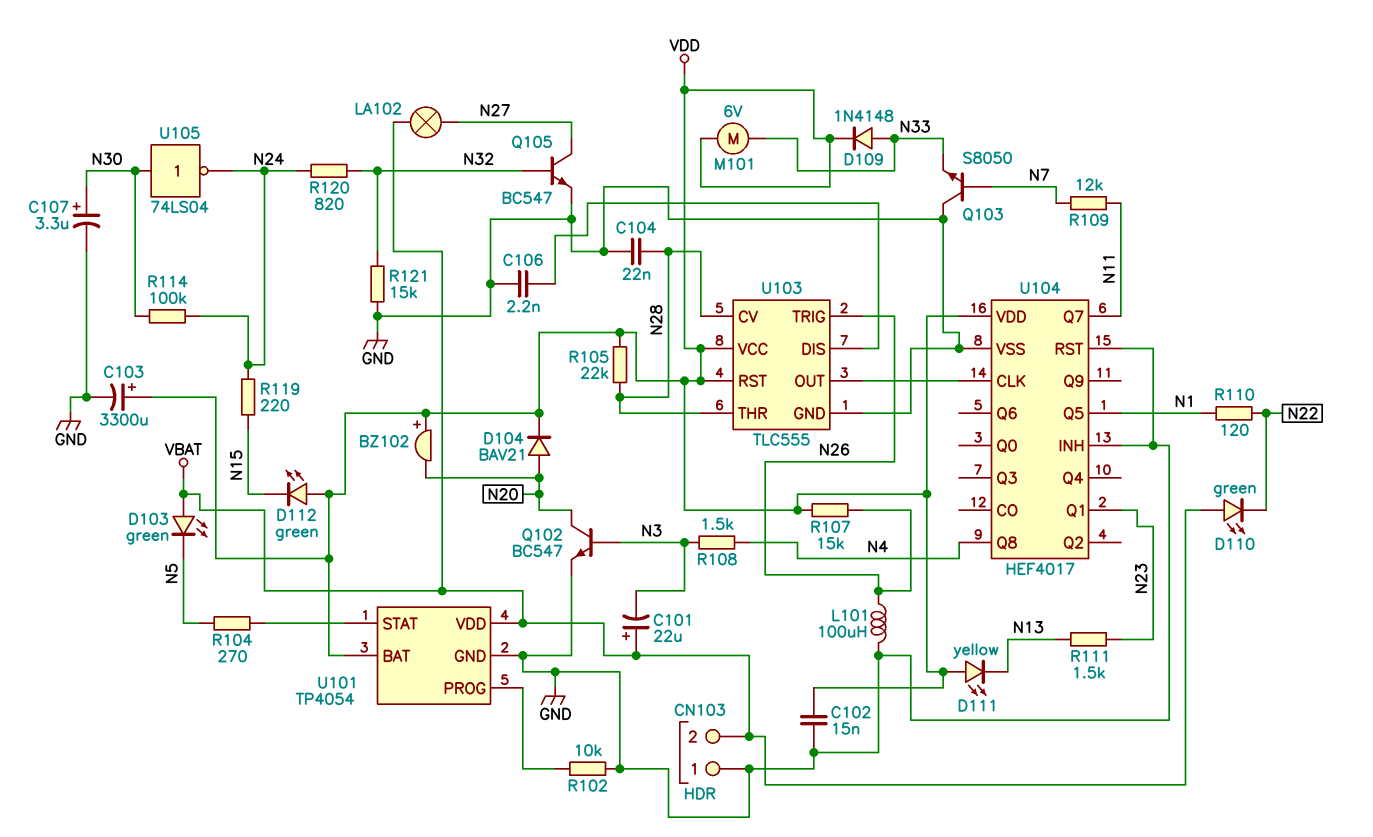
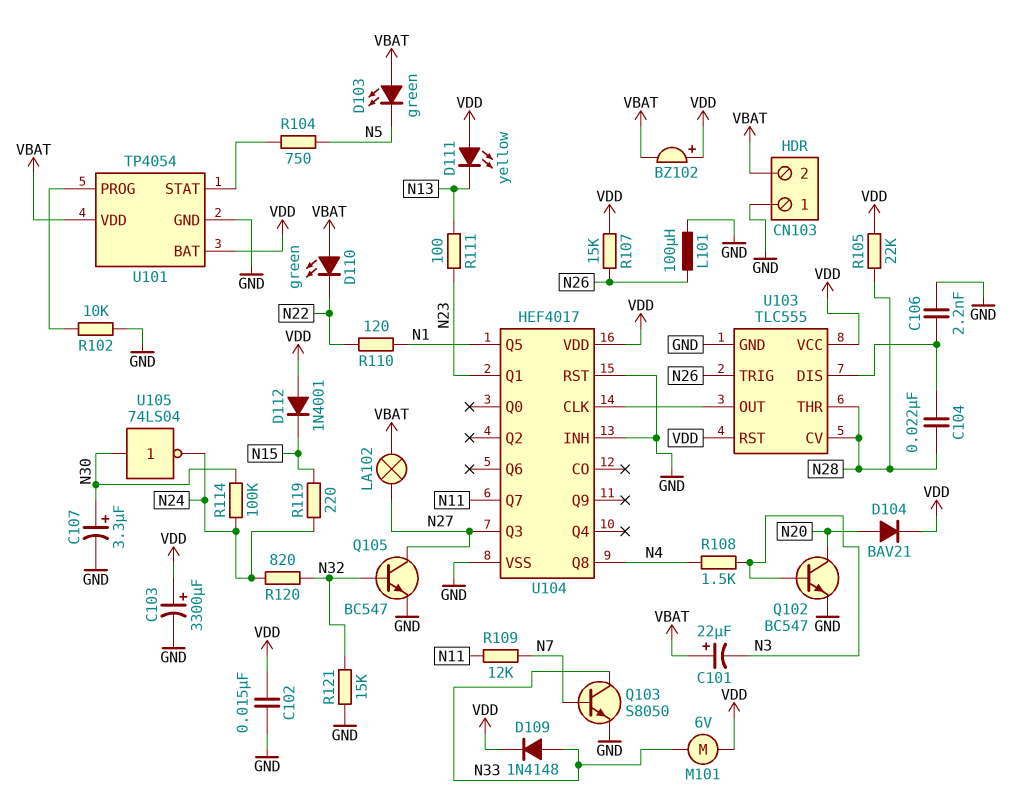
BZ102: buzzer (plus VDD, minus N20) -> buzzer (plus VDD, minus VBAT)
C104: 22nF (GND, N28) -> 22nF (N28, U103/DIS)
D112: LED green (A VDD, K N15) -> diode 1N4001 (A VDD, K N15)
Q103: NPN S8050 (B N7, C GND, E N33) -> NPN S8050 (B N7, C N33, E GND)
R104: 270 (N5, U101/STAT) -> 750 (N5, U101/STAT)
R111: 1.5k (N13, N23) -> 100 (N13, N23)
U104 pin Q3: none -> N27

